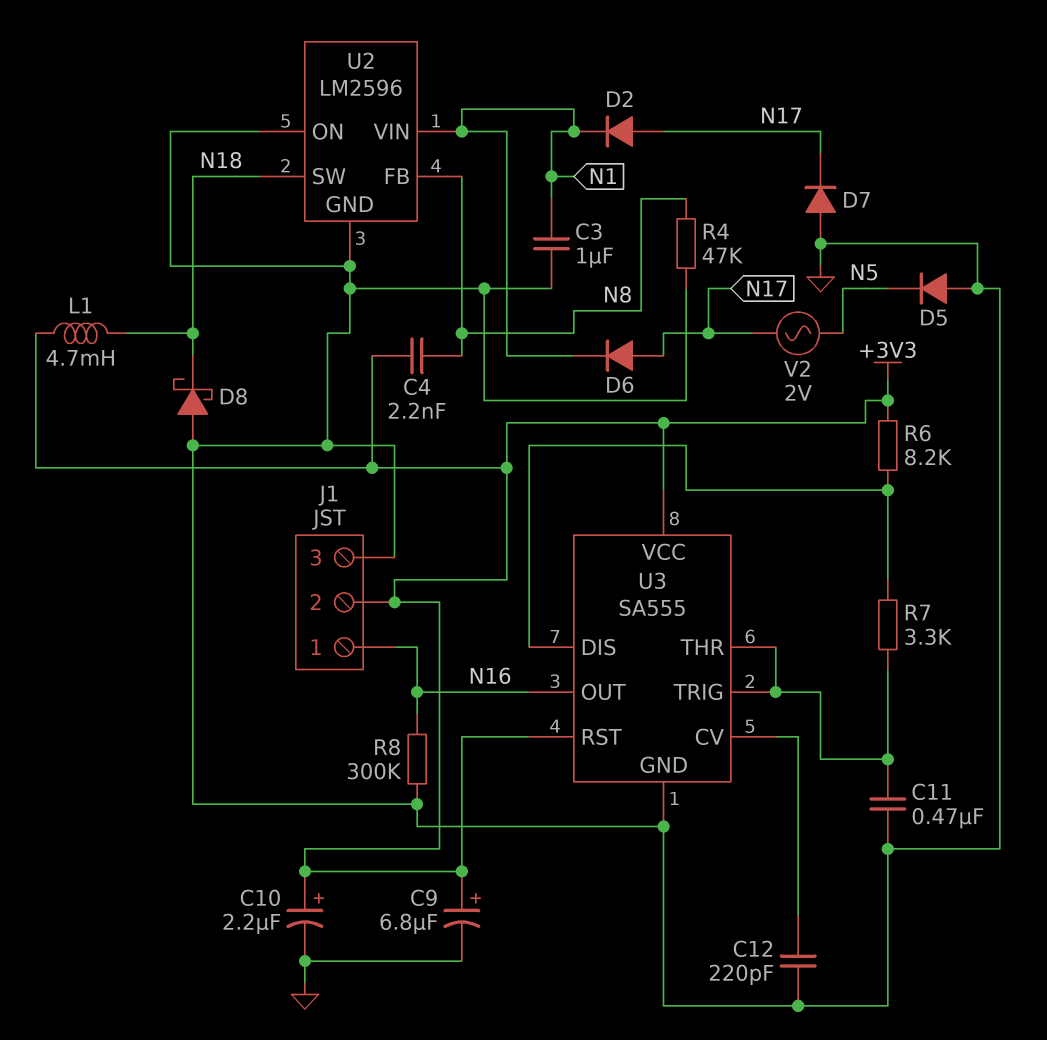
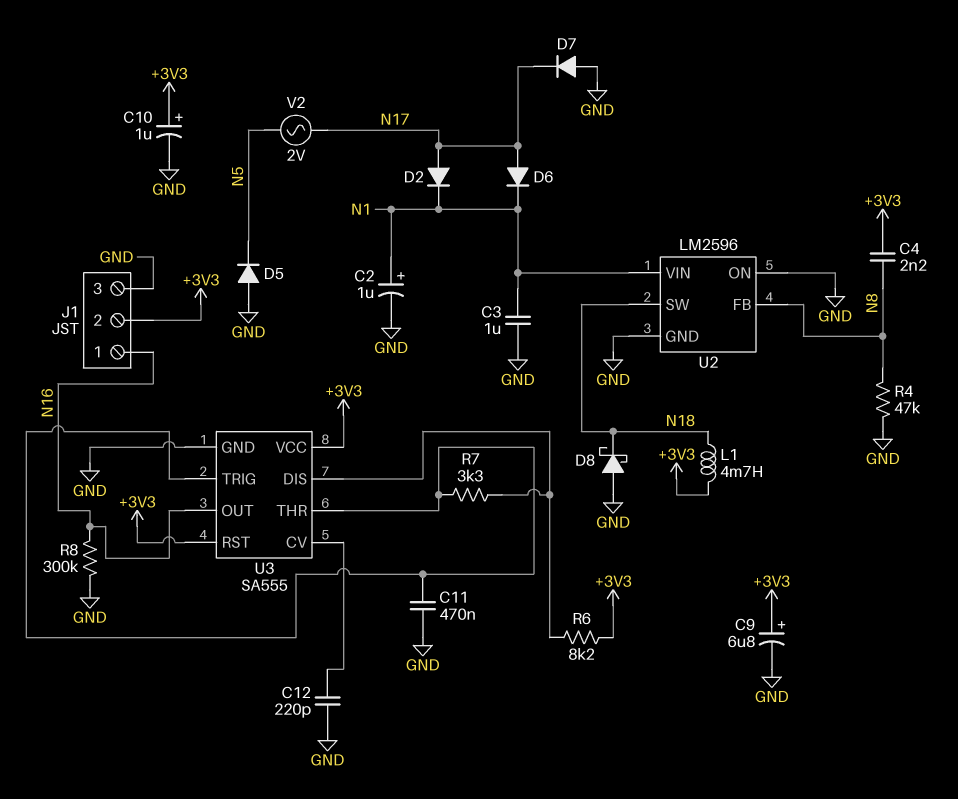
C2: none -> 1uF (plus N1, minus GND)
C10: 2.2uF (plus +3V3, minus GND) -> 1uF (plus +3V3, minus GND)

